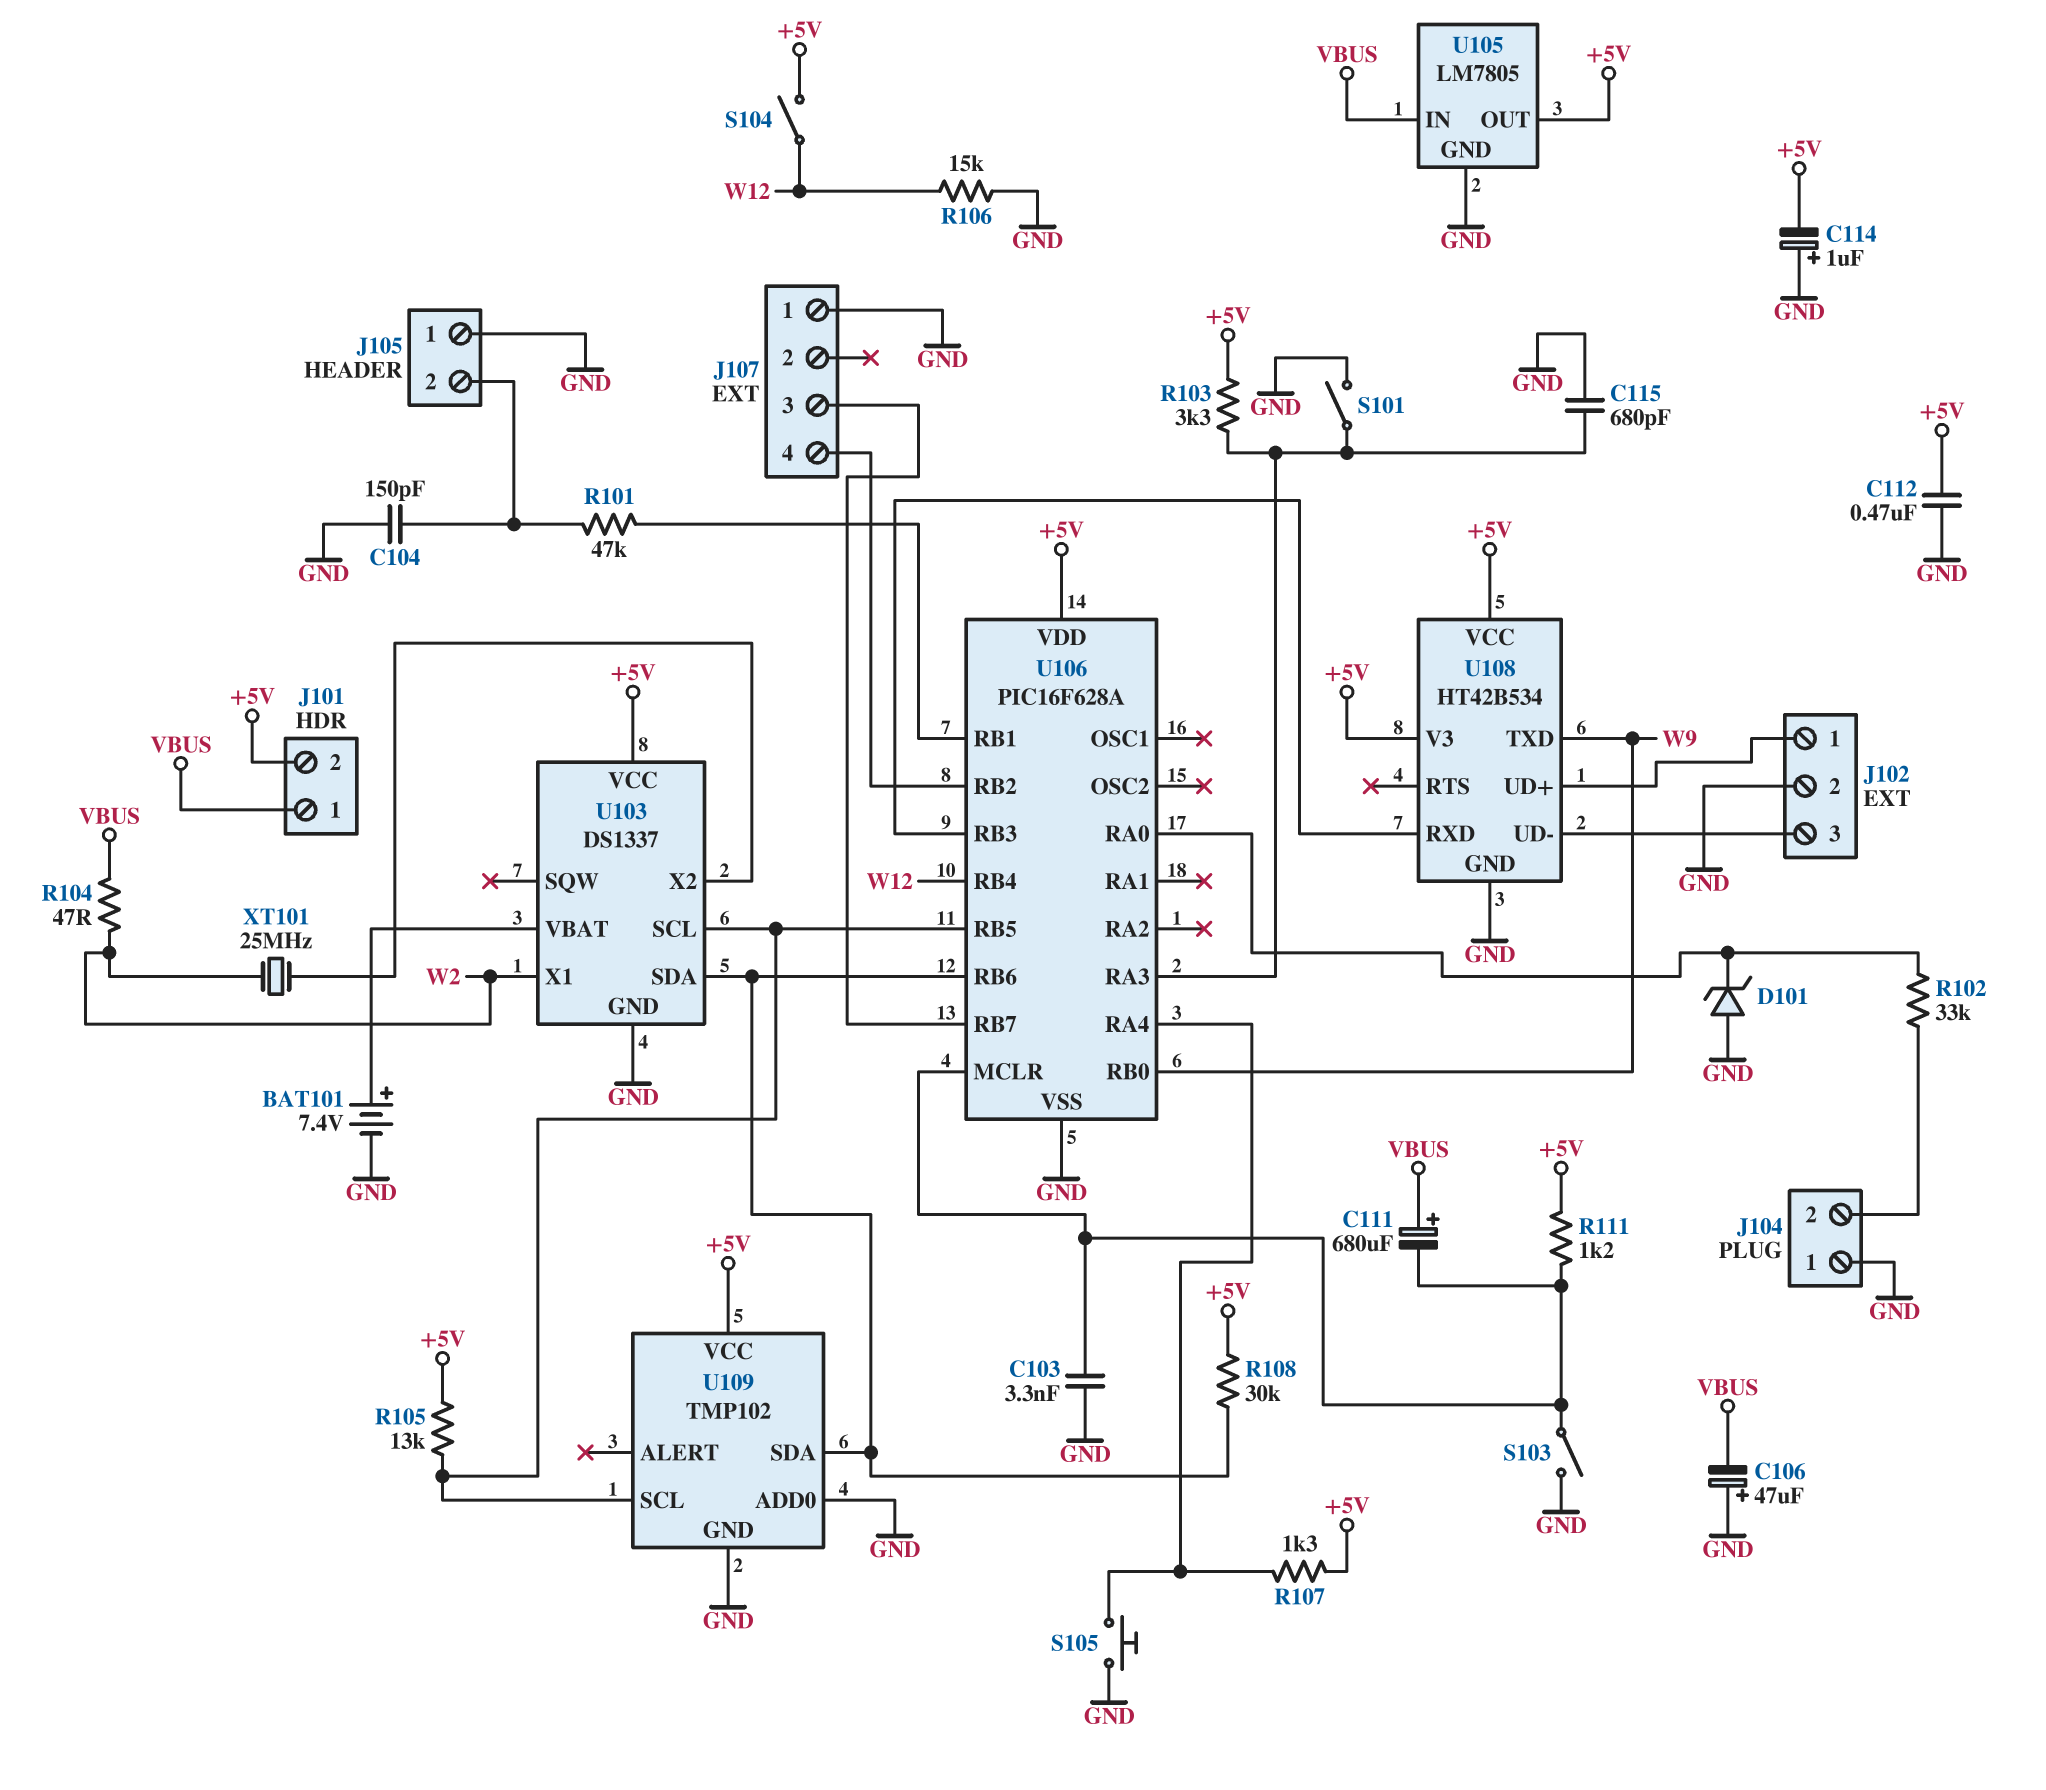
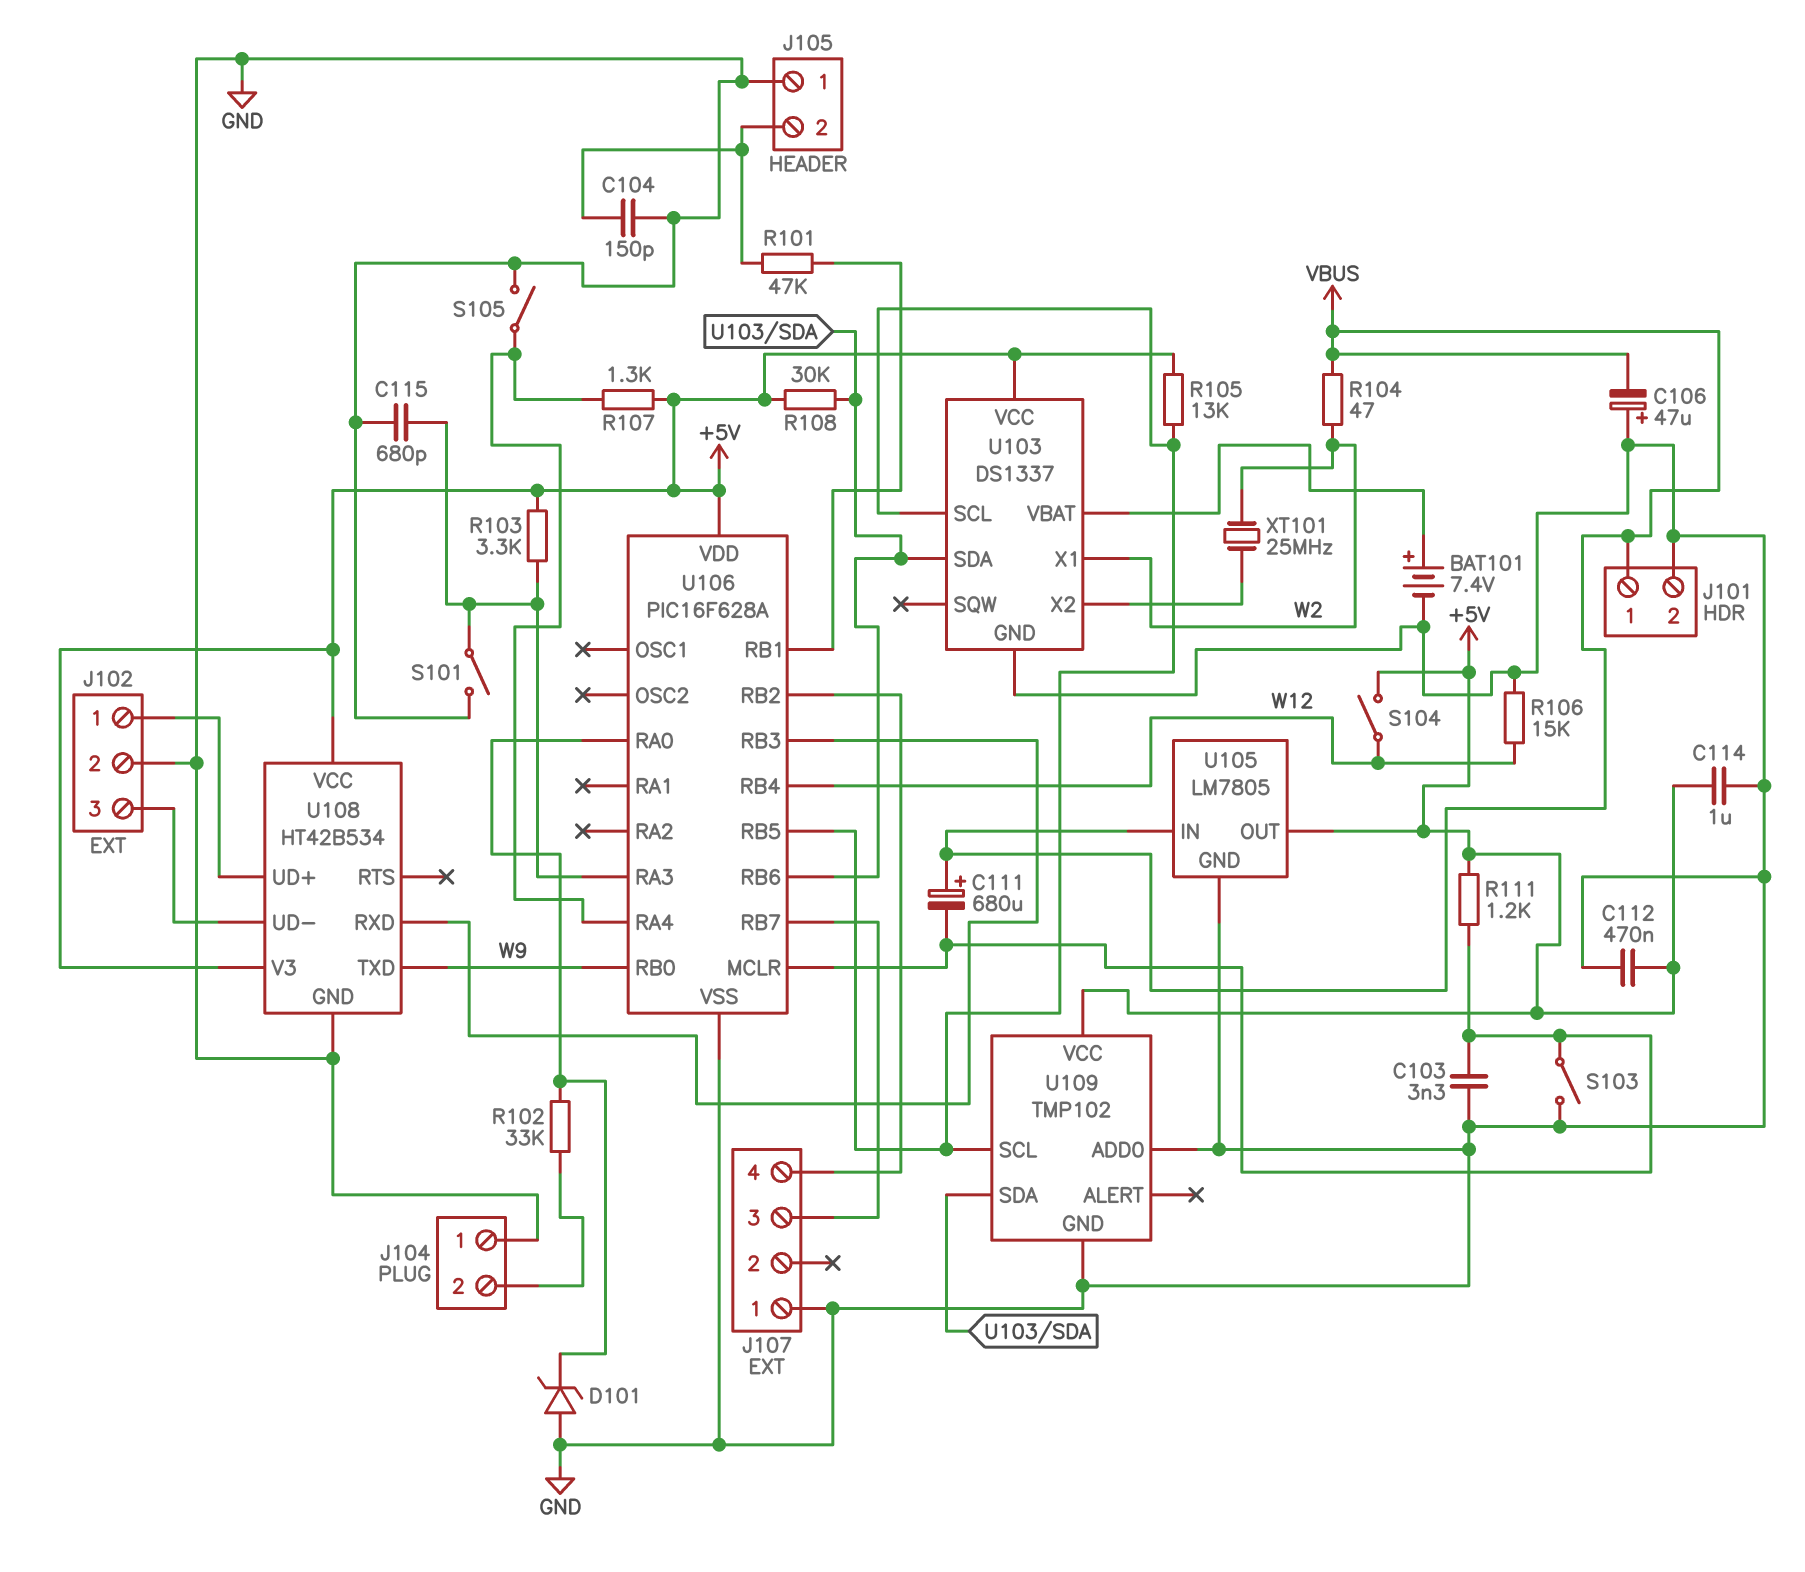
C114: 1uF (plus GND, minus +5V) -> 1uF (+5V, GND)
J101 pin 2: +5V -> GND
S105: button (GND, U106/RA4) -> switch (GND, U106/RA4)

